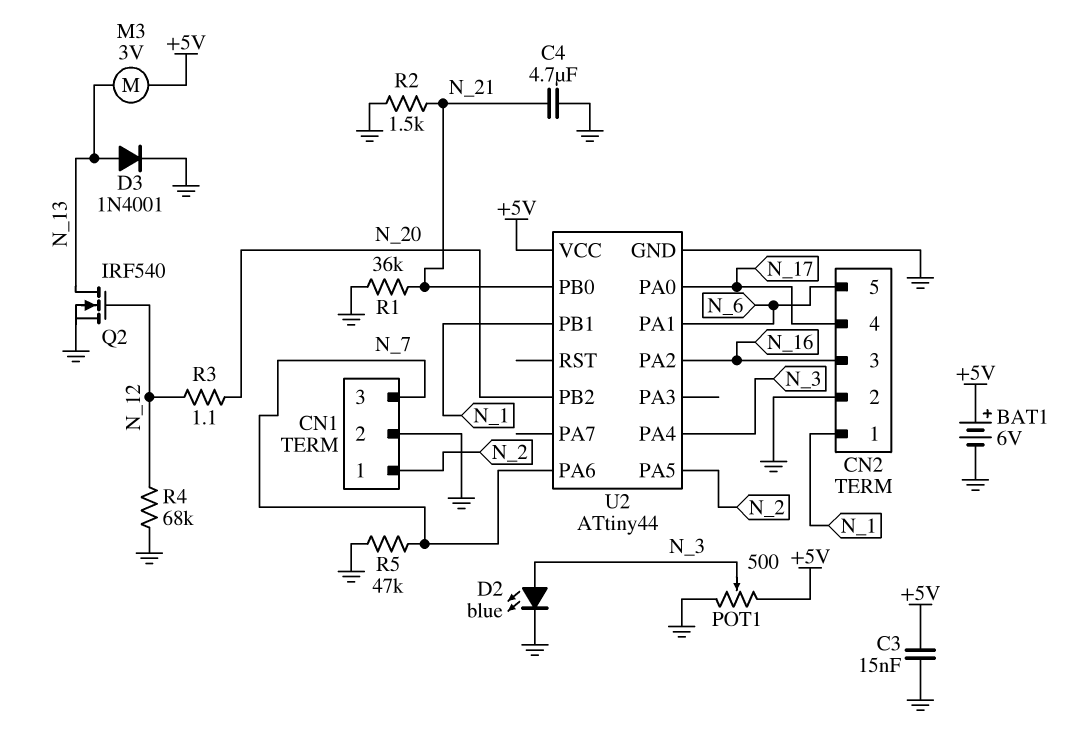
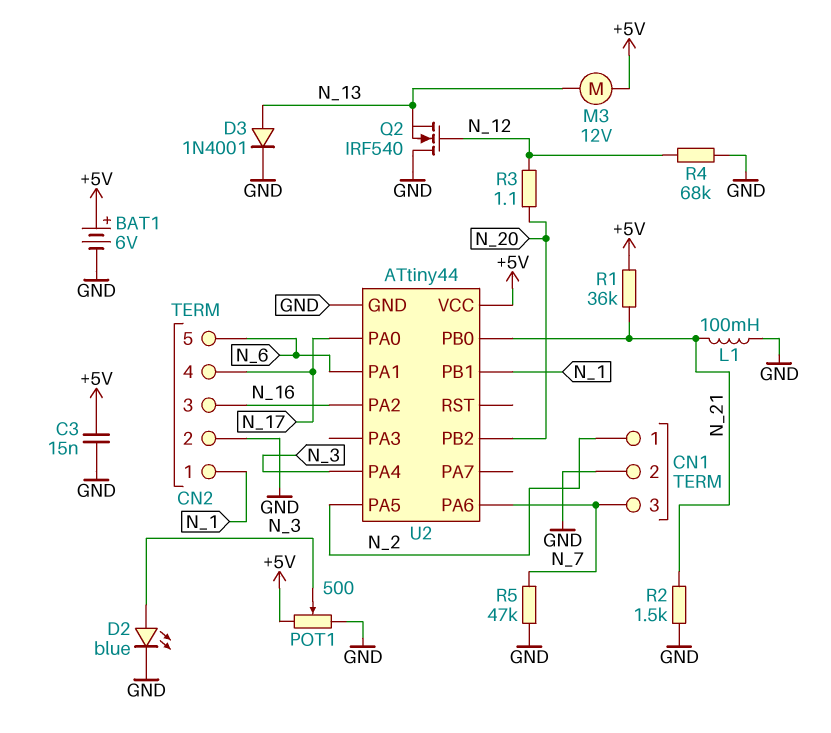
C4: 4.7uF (GND, N_21) -> none
L1: none -> 100mH (GND, N_21)
M3: motor 3V (+5V, N_13) -> motor 12V (+5V, N_13)
Q2: NMOS IRF540 (G N_12, D N_13, S GND) -> NMOS IRF540 (G N_12, D GND, S N_13)
R1: 36k (GND, N_21) -> 36k (+5V, N_21)

